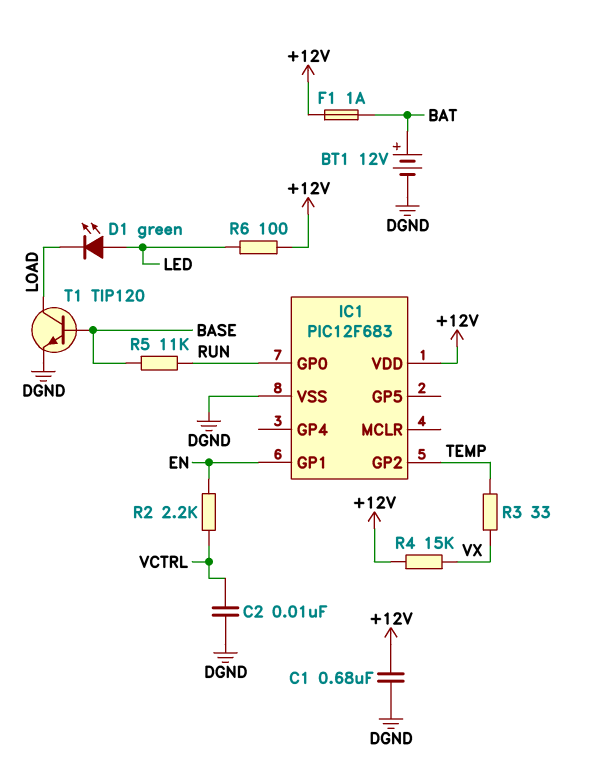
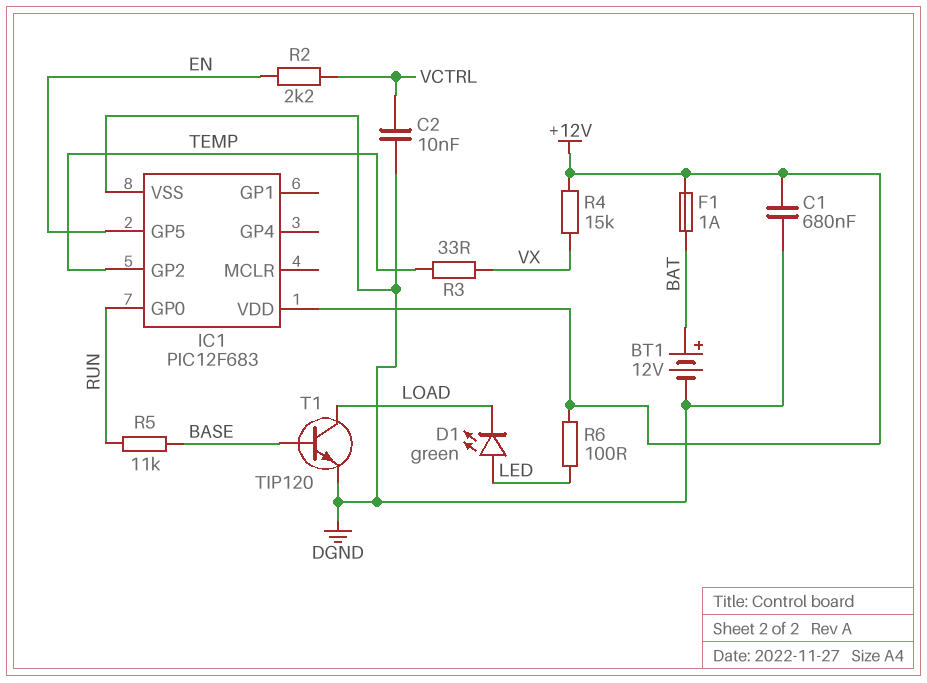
IC1 pin GP1: EN -> none
IC1 pin GP5: none -> EN

